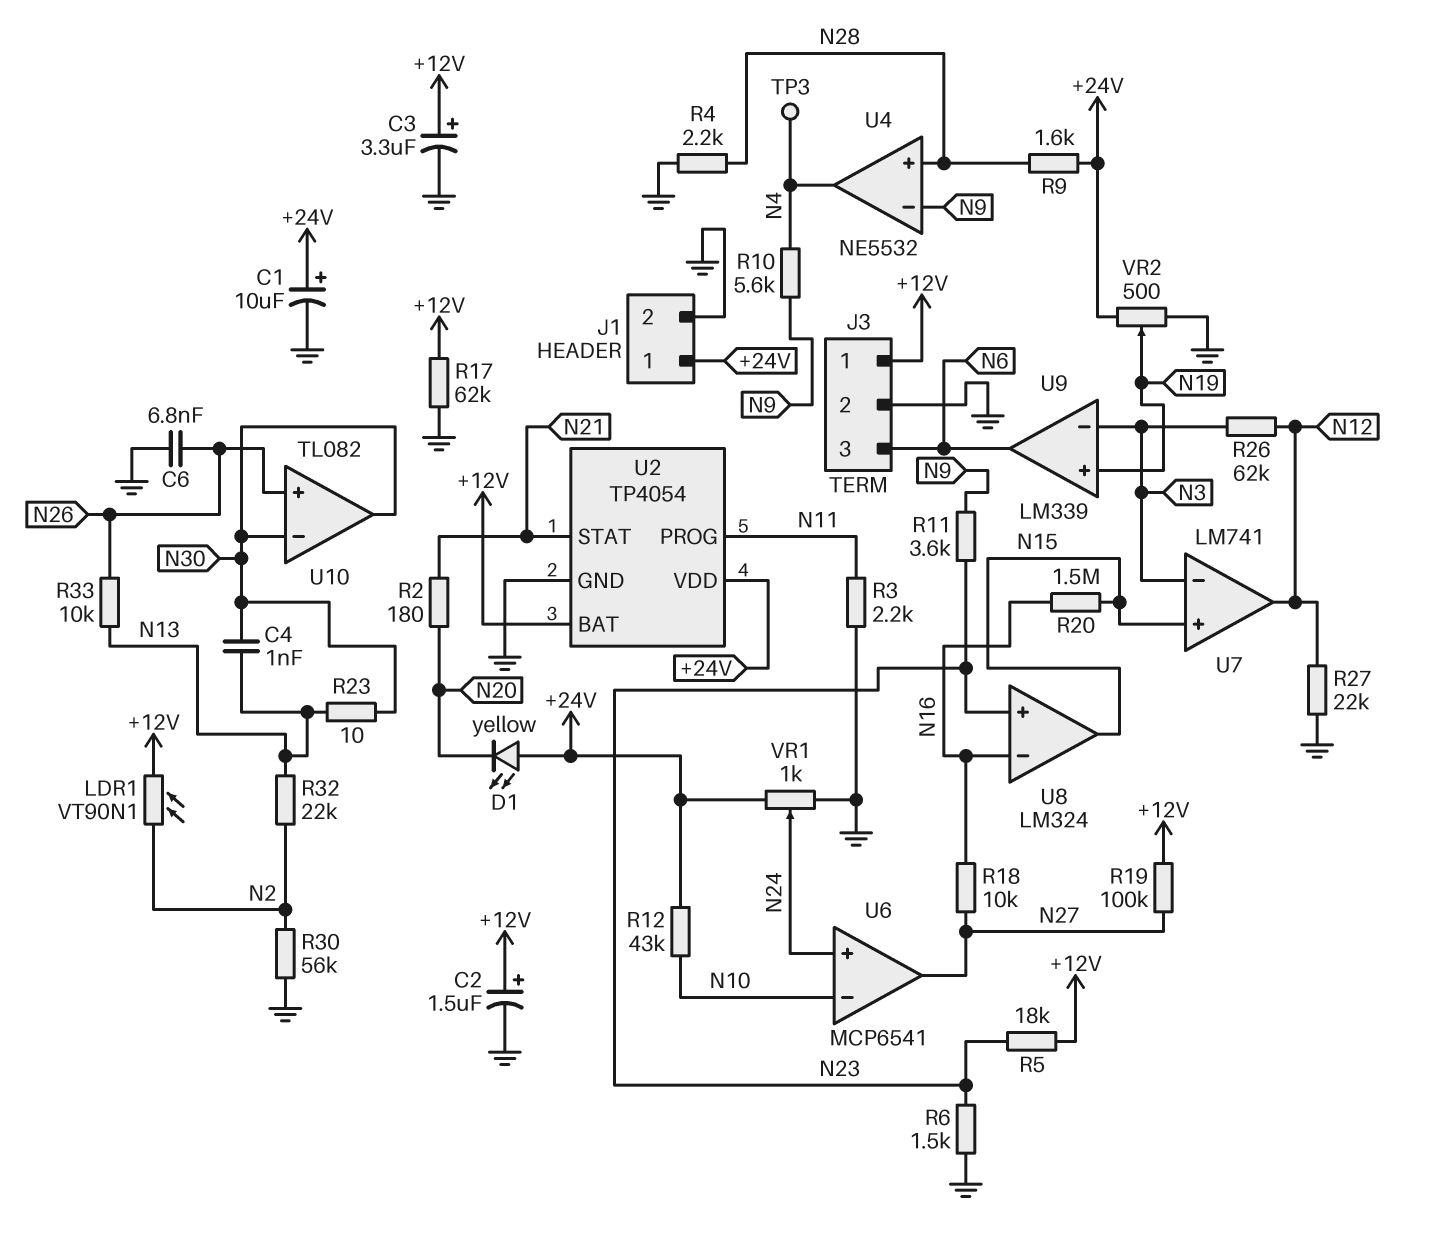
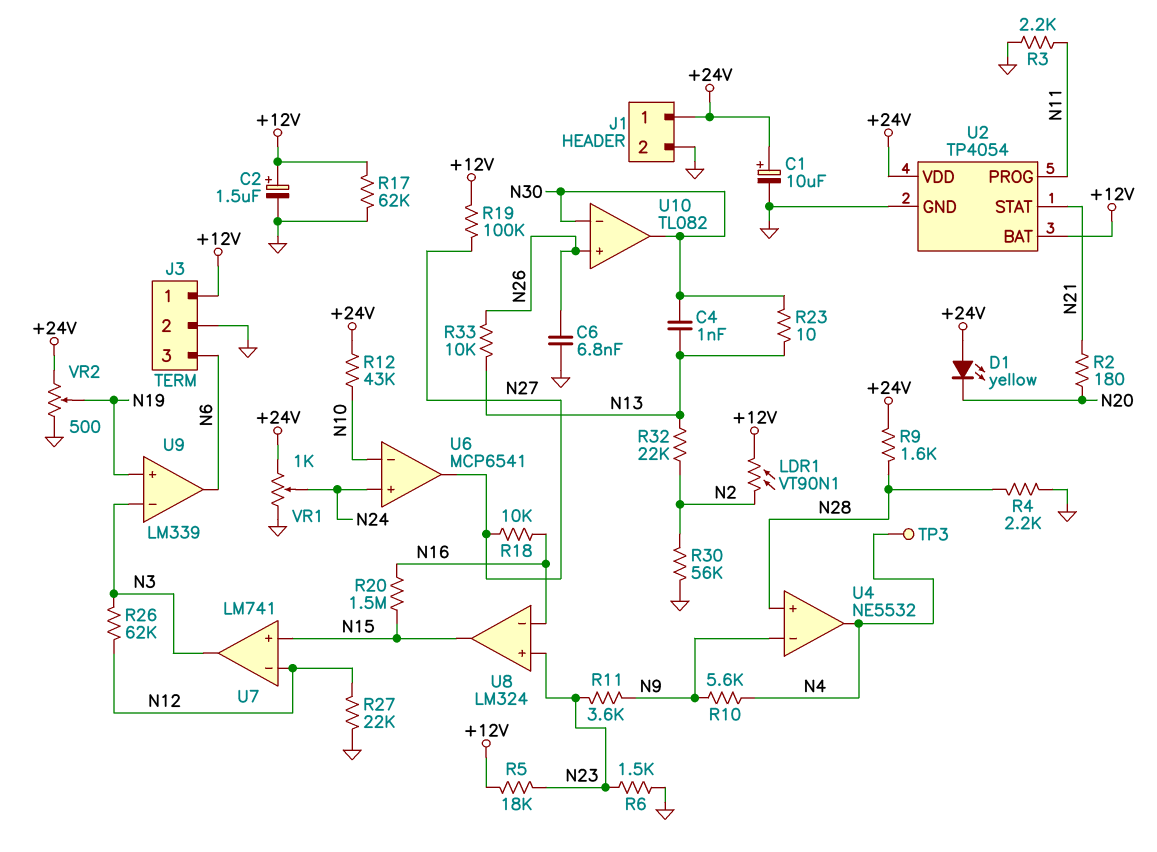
C3: 3.3uF (plus +12V, minus GND) -> none
U7 pin in-: N3 -> N12
U7 pin out: N12 -> N3

